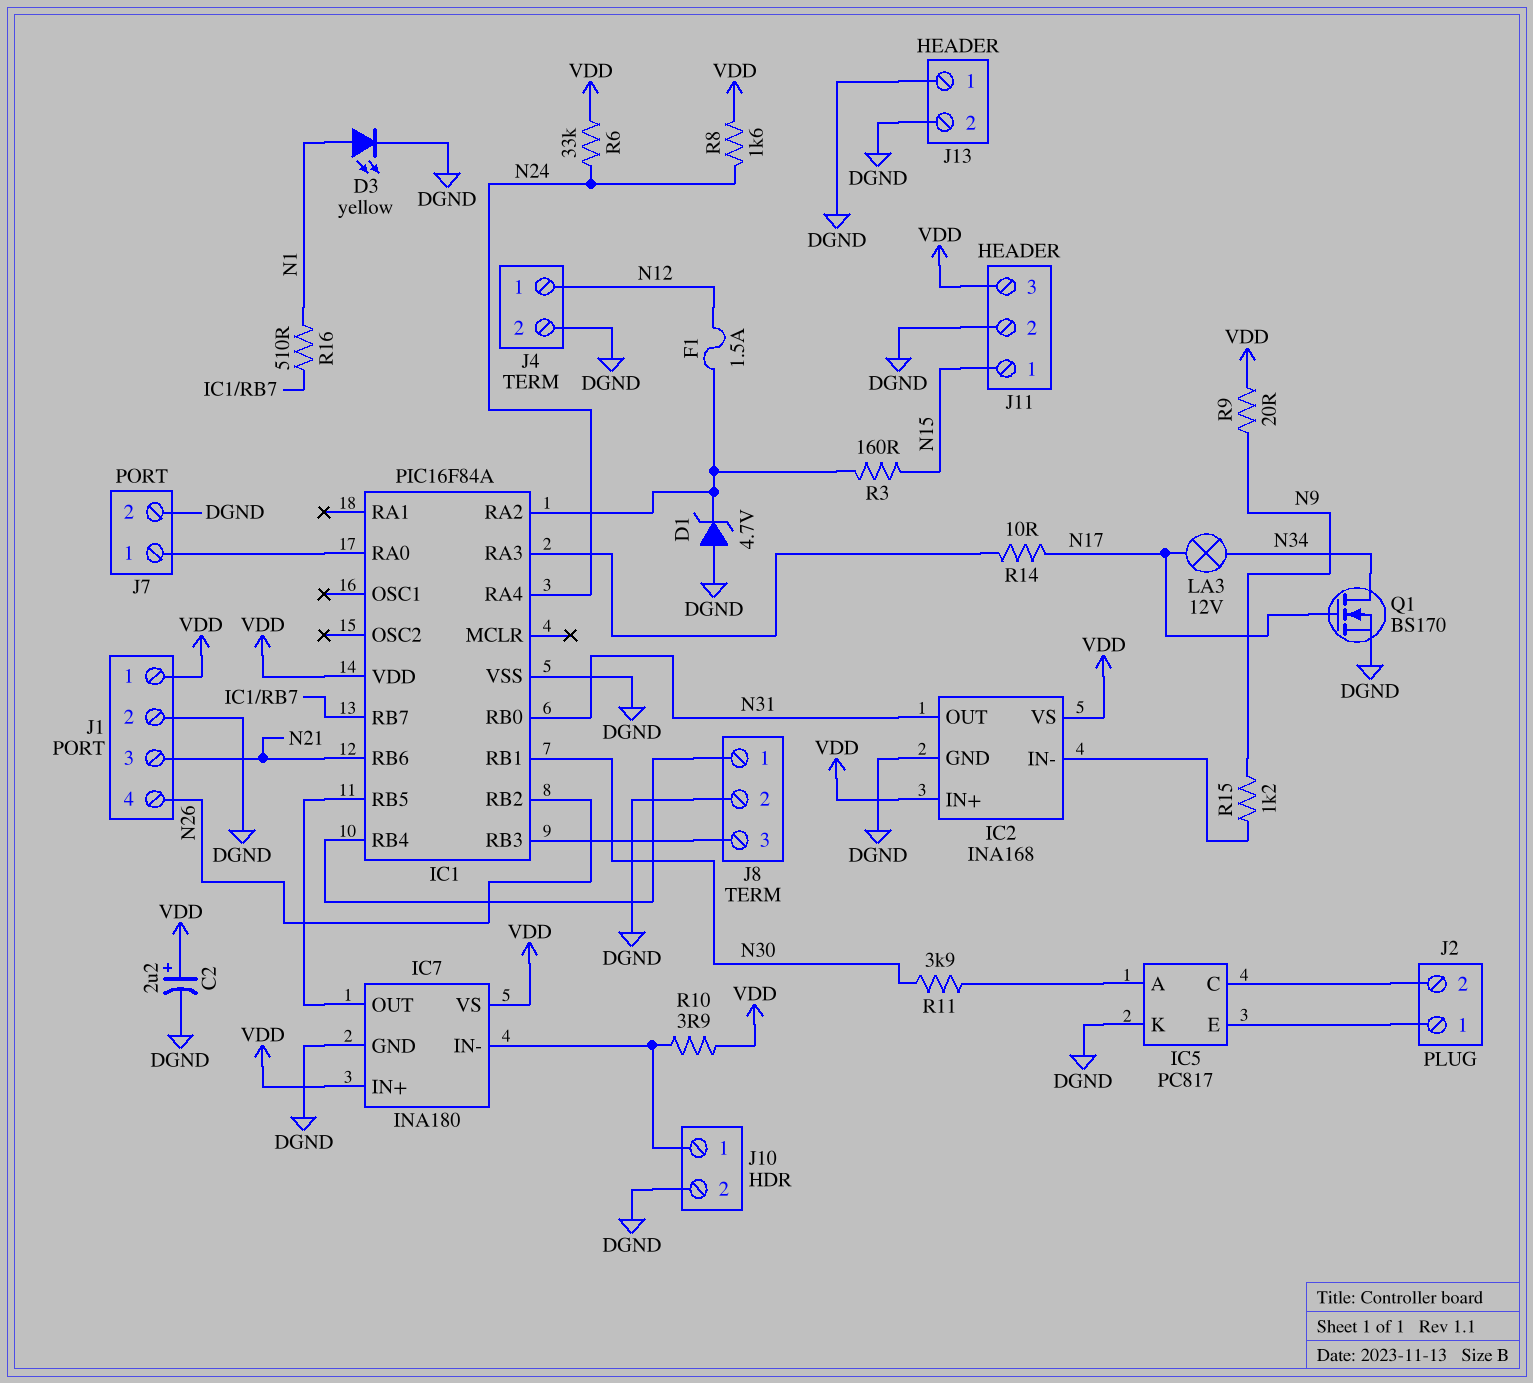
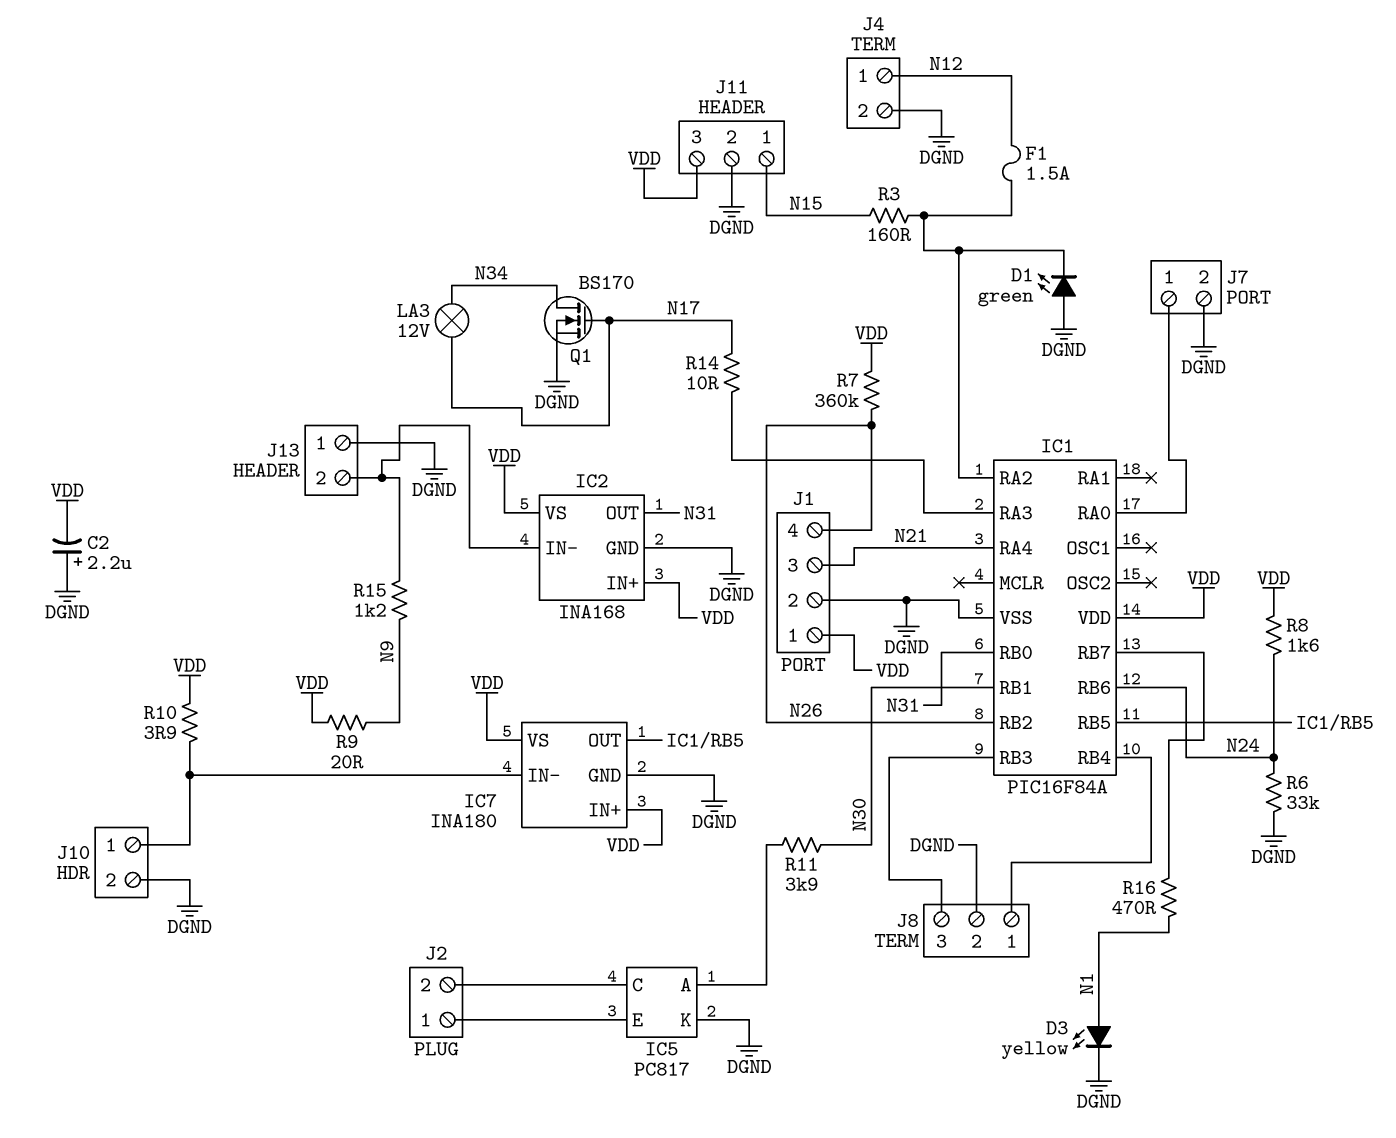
C2: 2.2uF (plus VDD, minus DGND) -> 2.2uF (plus DGND, minus VDD)
D1: zener 4.7V (A DGND, K IC1/RA2) -> LED green (A DGND, K IC1/RA2)
IC1 pin RA4: N24 -> N21
IC1 pin RB6: N21 -> N24
J13 pin 2: DGND -> IC2/IN-
R6: 33k (N24, VDD) -> 33k (DGND, N24)
R7: none -> 360k (N26, VDD)
R16: 510 (IC1/RB7, N1) -> 470 (IC1/RB7, N1)

